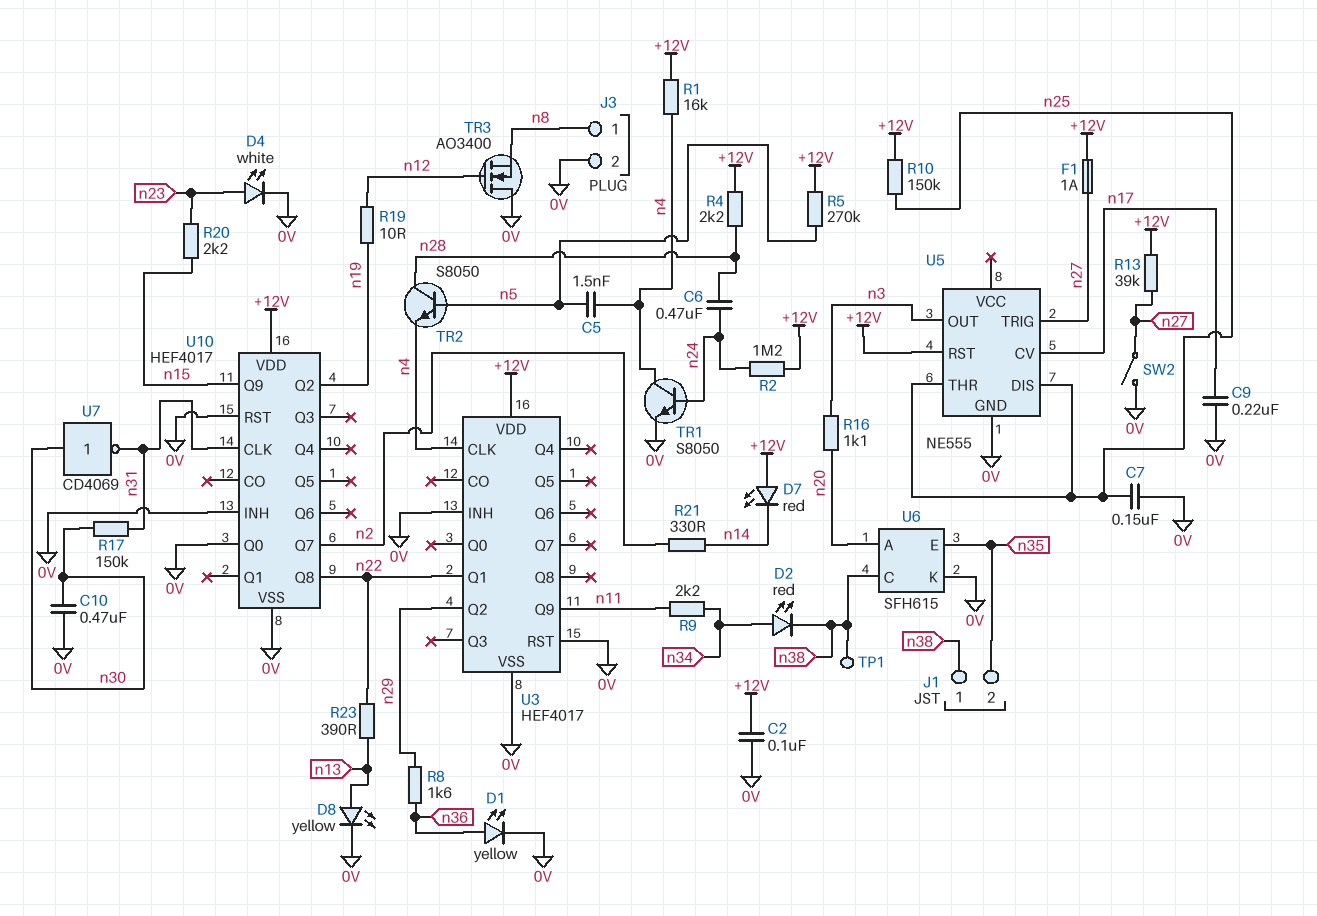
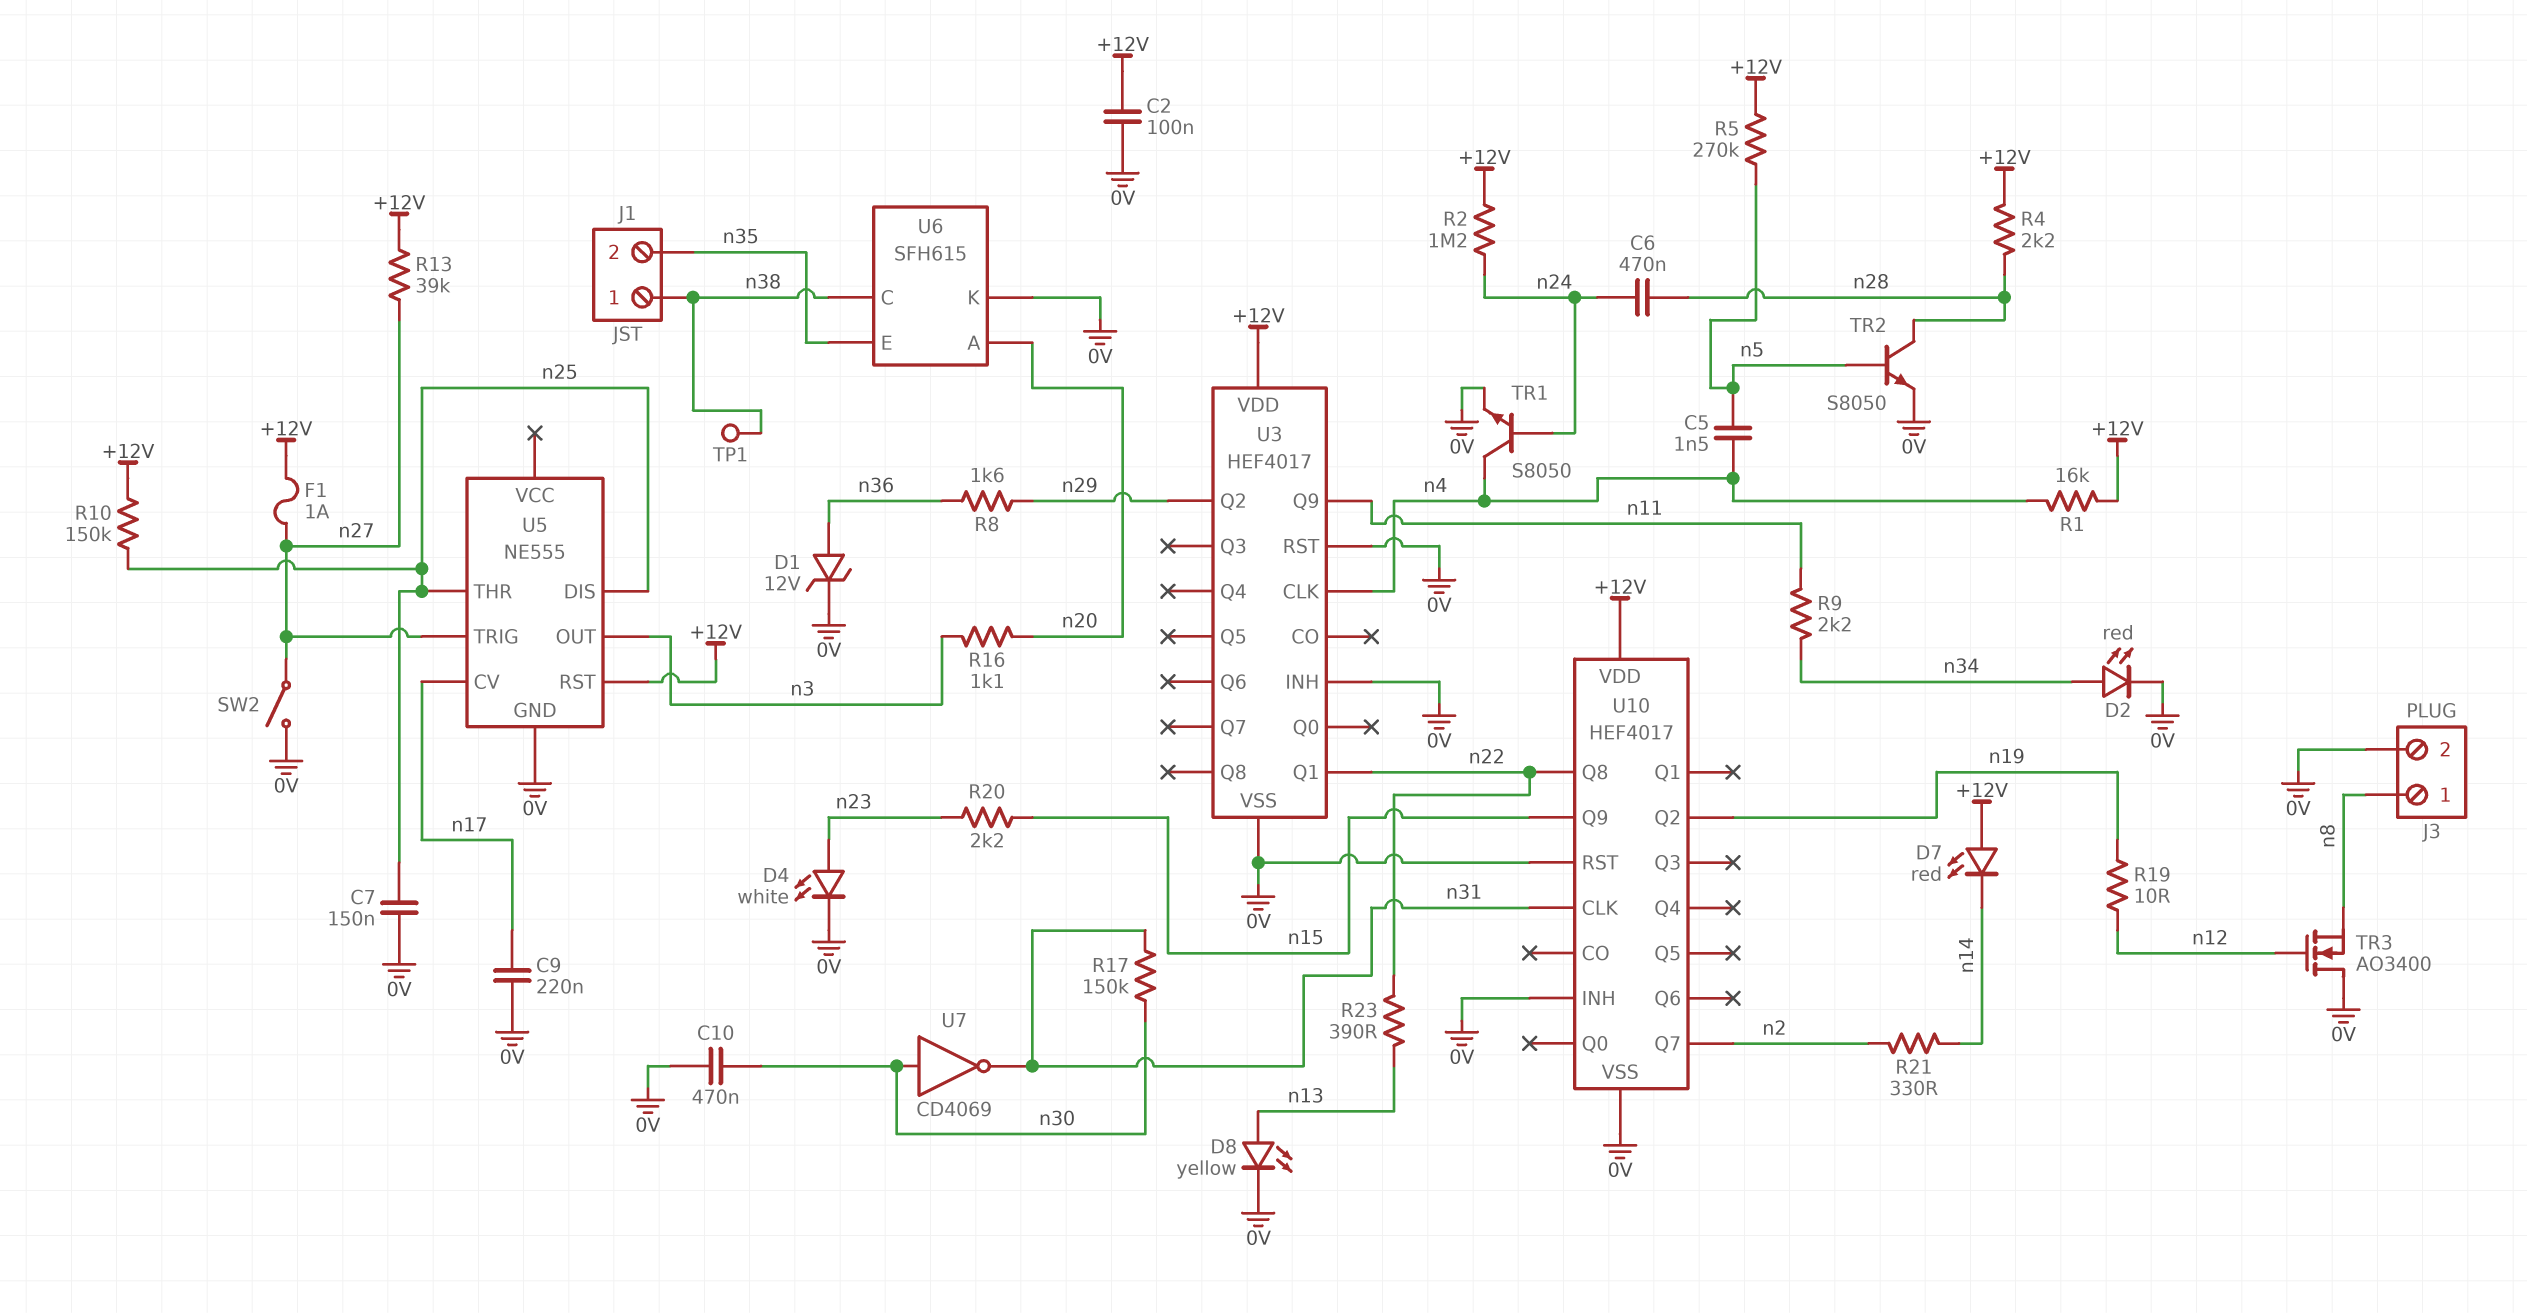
D1: LED yellow (A n36, K 0V) -> zener 12V (A n36, K 0V)
D2: LED red (A n34, K n38) -> LED red (A n34, K 0V)
TR2: NPN S8050 (B n5, C n28, E n4) -> NPN S8050 (B n5, C n28, E 0V)
U10 pin Q0: 0V -> none

